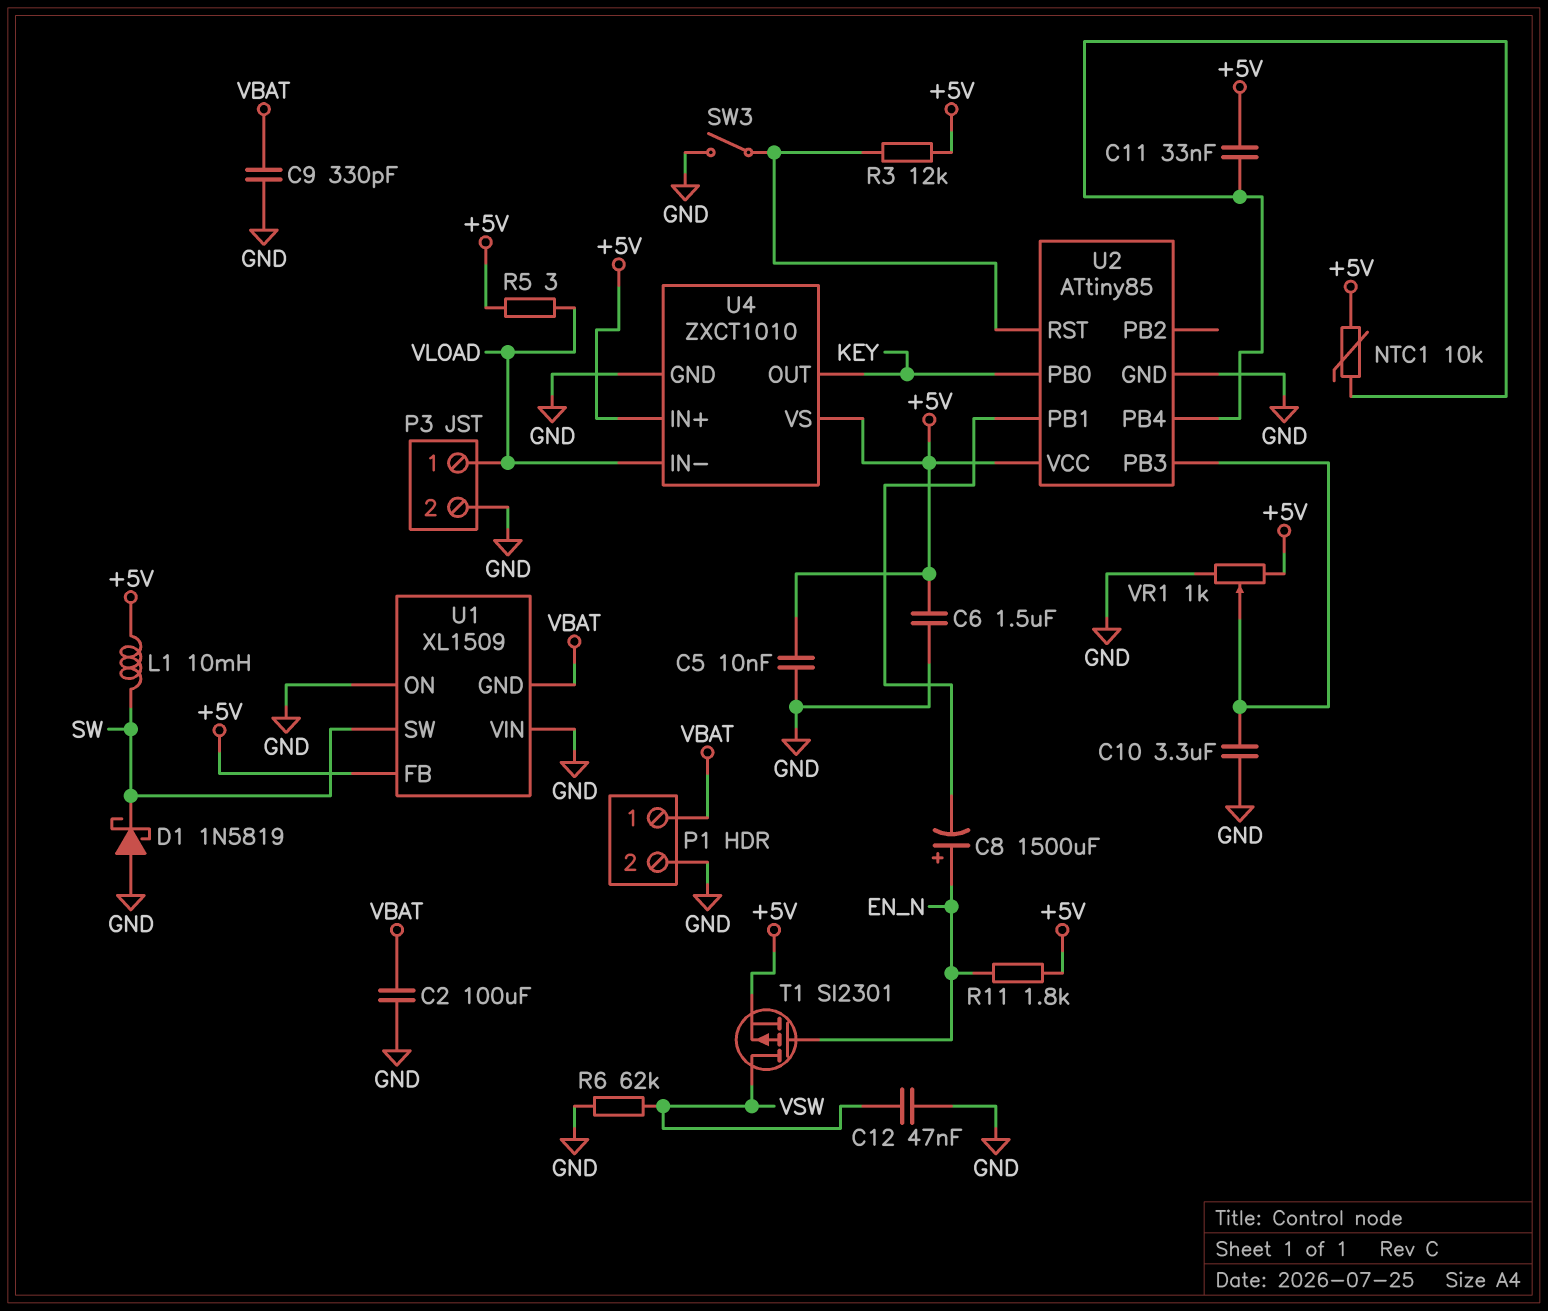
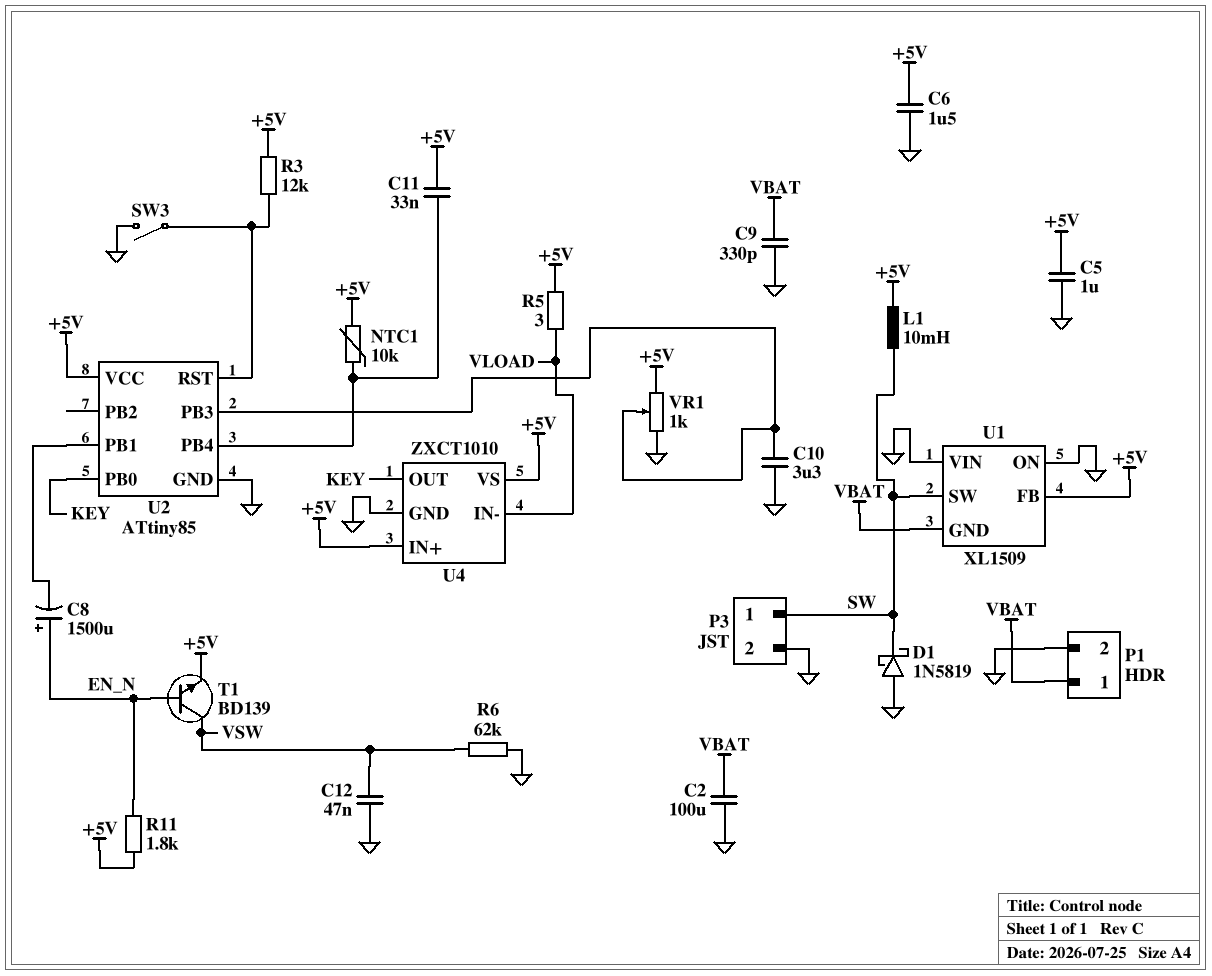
C5: 10nF (+5V, GND) -> 1uF (+5V, GND)
P3 pin 1: VLOAD -> SW
T1: PMOS SI2301 (G EN_N, D VSW, S +5V) -> NPN BD139 (B EN_N, C VSW, E +5V)

